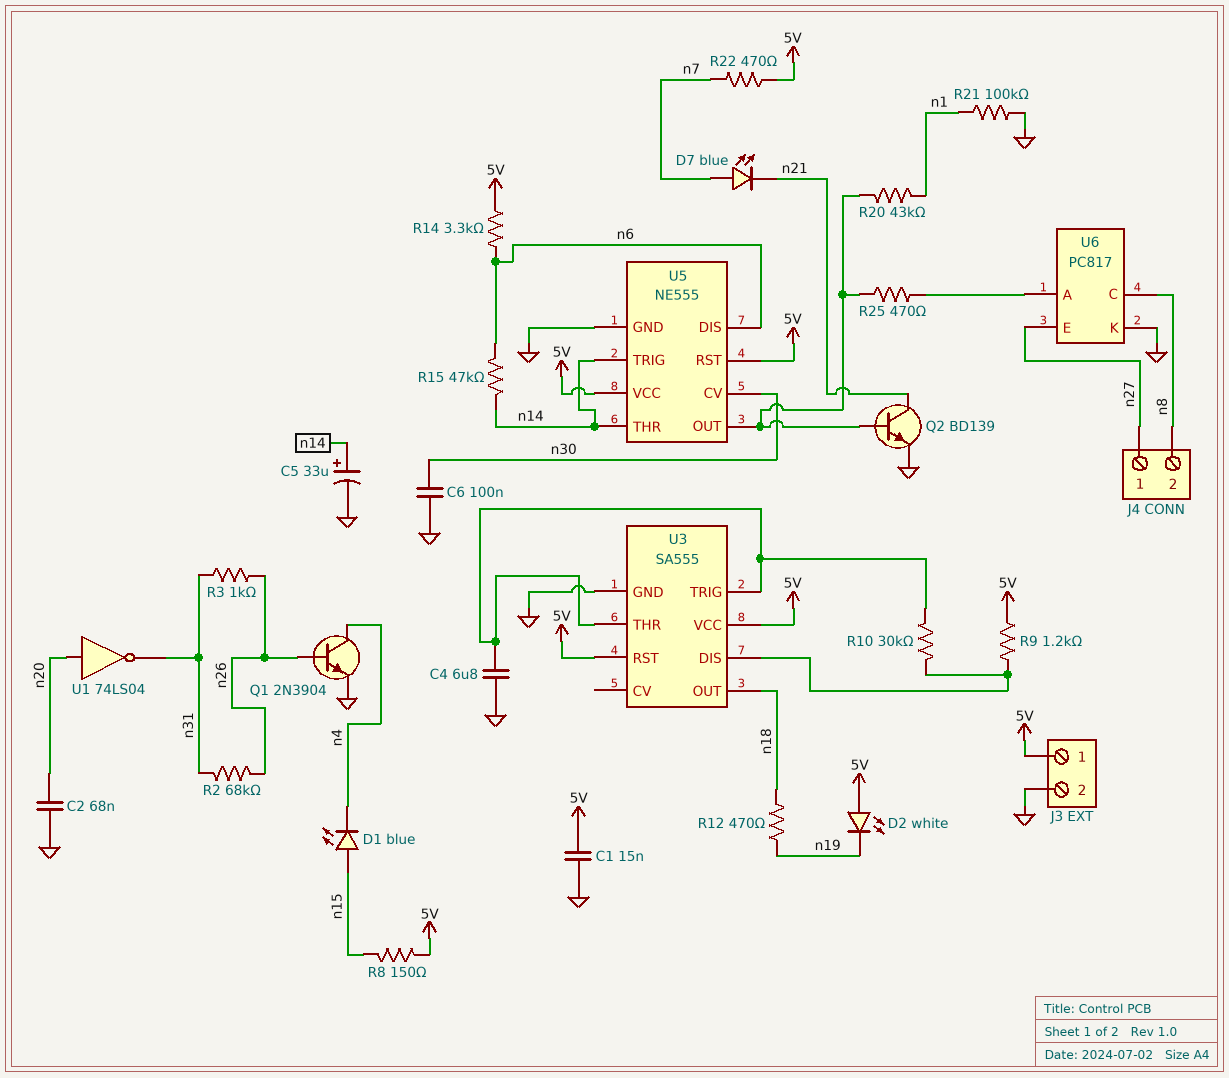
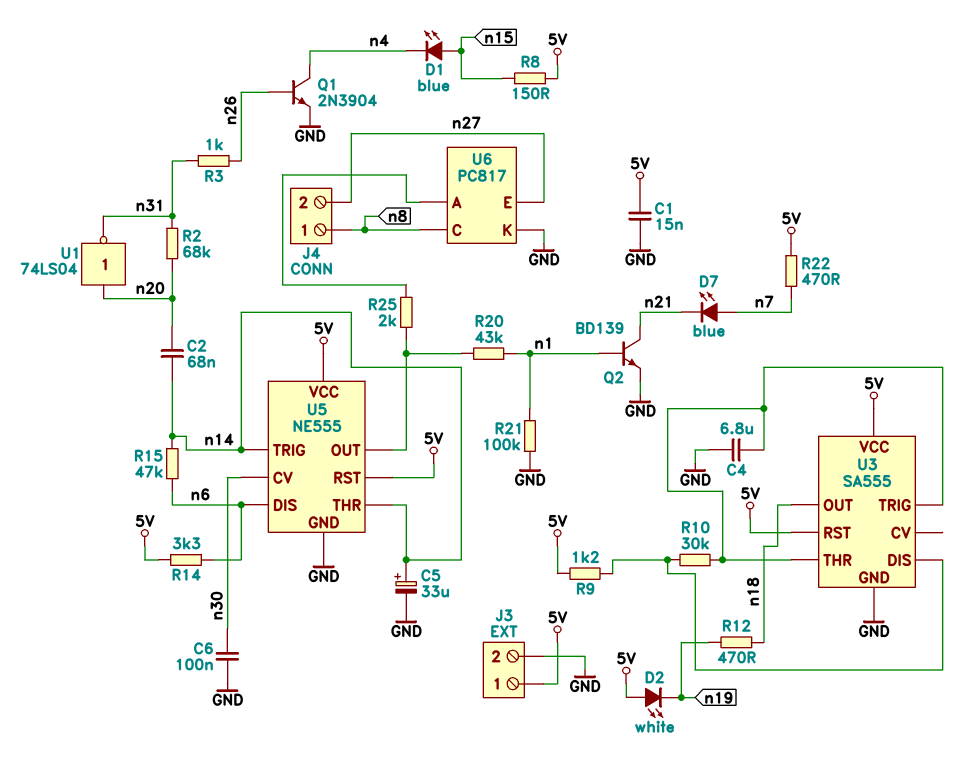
C2: 68nF (GND, n20) -> 68nF (n14, n20)
J4 pin 1: n27 -> n8
J4 pin 2: n8 -> n27
Q2: NPN BD139 (B U5/OUT, C n21, E GND) -> NPN BD139 (B n1, C n21, E GND)
R2: 68k (n26, n31) -> 68k (n20, n31)
R25: 470 (U5/OUT, U6/A) -> 2k (U5/OUT, U6/A)

